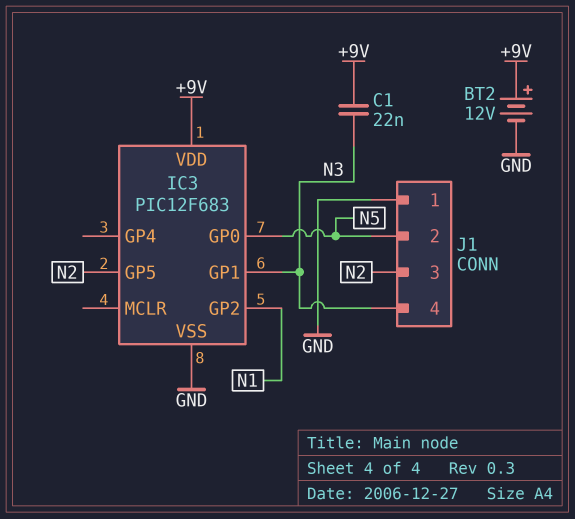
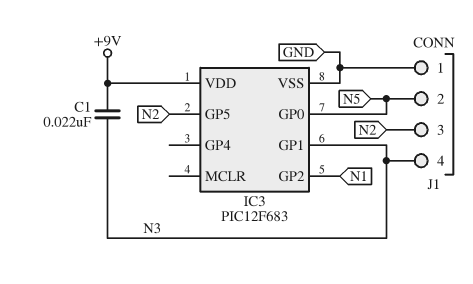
BT2: 12V (plus +9V, minus GND) -> none

